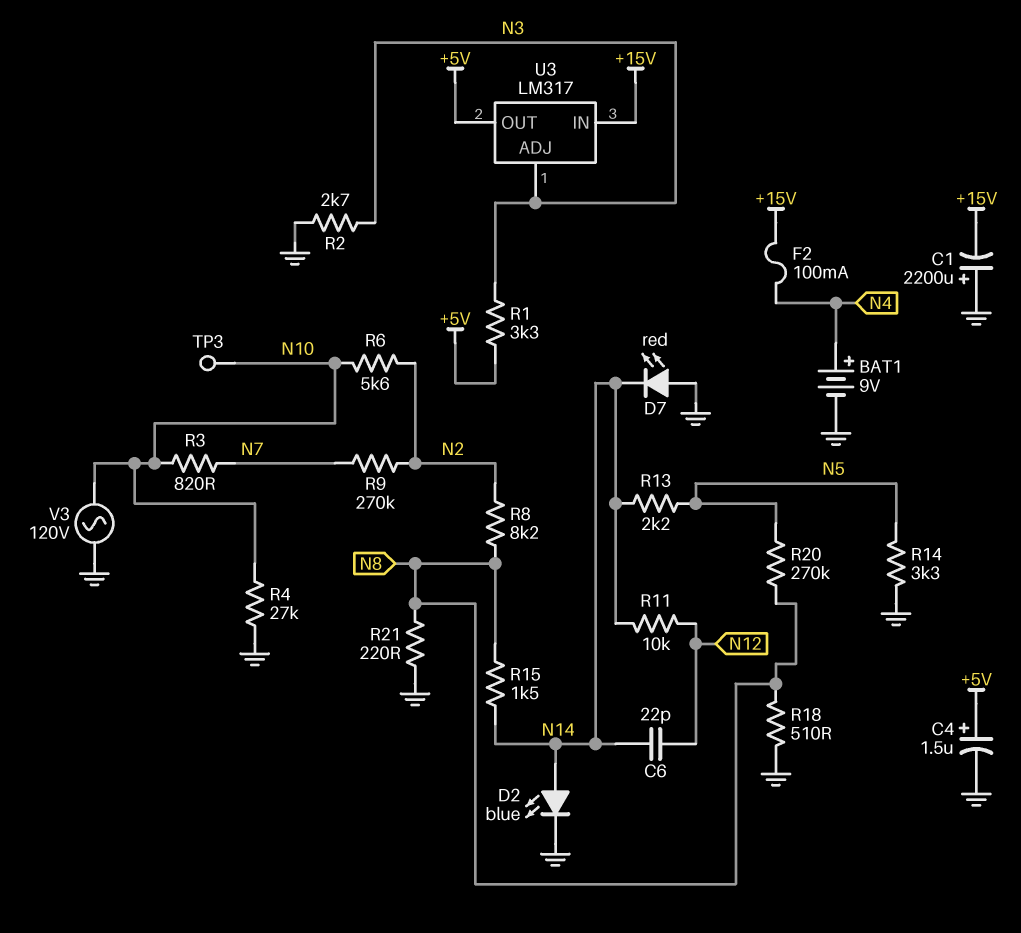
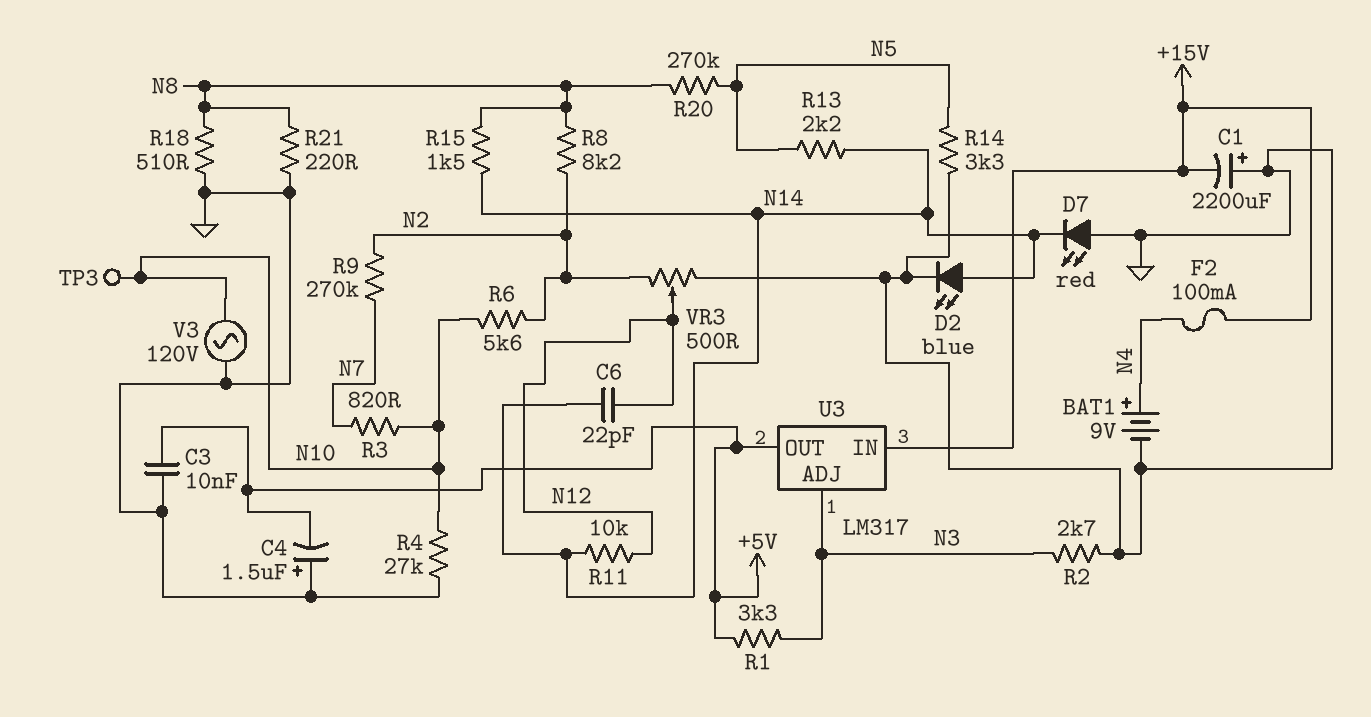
C3: none -> 10nF (+5V, GND)
C4: 1.5uF (plus +5V, minus GND) -> 1.5uF (plus GND, minus +5V)
VR3: none -> 500 (GND, N2, wiper N12)

